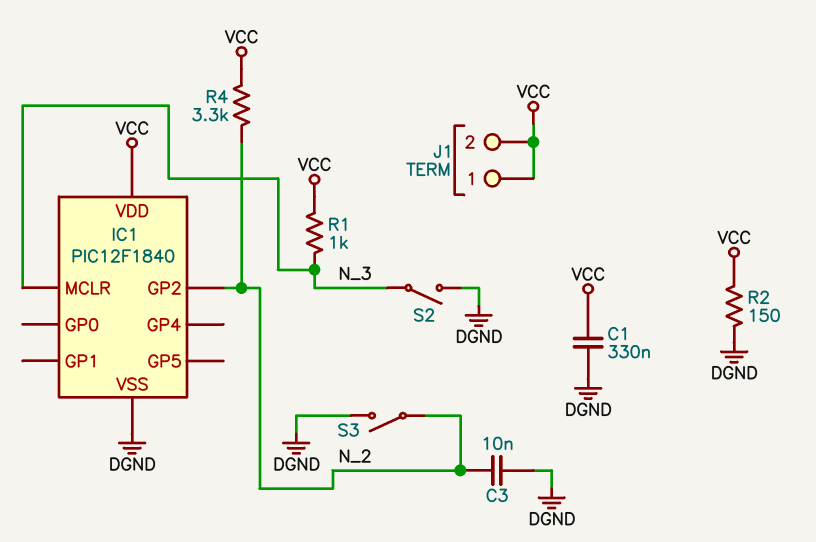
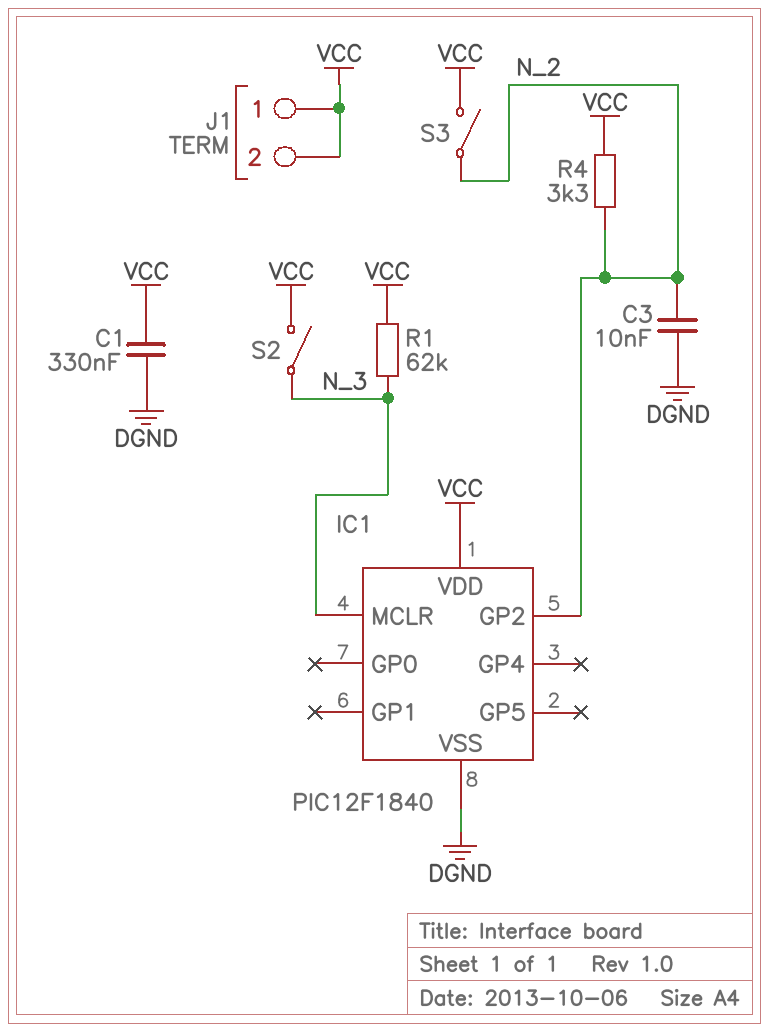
R1: 1k (N_3, VCC) -> 62k (N_3, VCC)
R2: 150 (DGND, VCC) -> none
S2: switch (DGND, N_3) -> switch (N_3, VCC)
S3: switch (DGND, N_2) -> switch (N_2, VCC)

